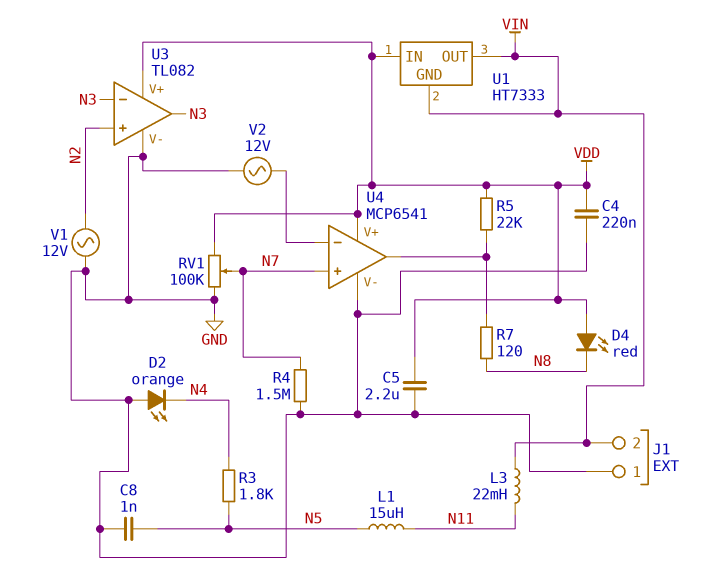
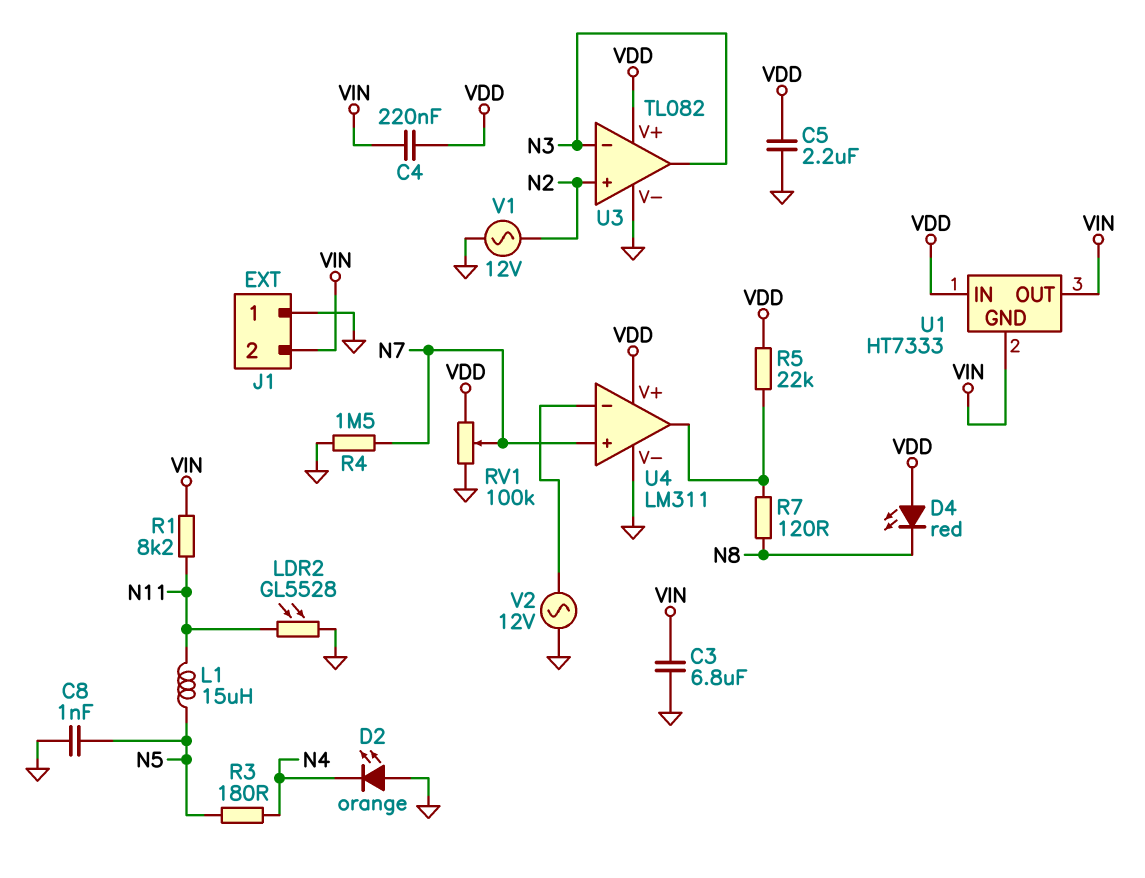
C3: none -> 6.8uF (GND, VIN)
C4: 220nF (GND, VDD) -> 220nF (VDD, VIN)
L3: 22mH (N11, VIN) -> none
LDR2: none -> GL5528 (GND, N11)
R1: none -> 8.2k (N11, VIN)
R3: 1.8k (N4, N5) -> 180 (N4, N5)
U4: MCP6541 -> LM311

